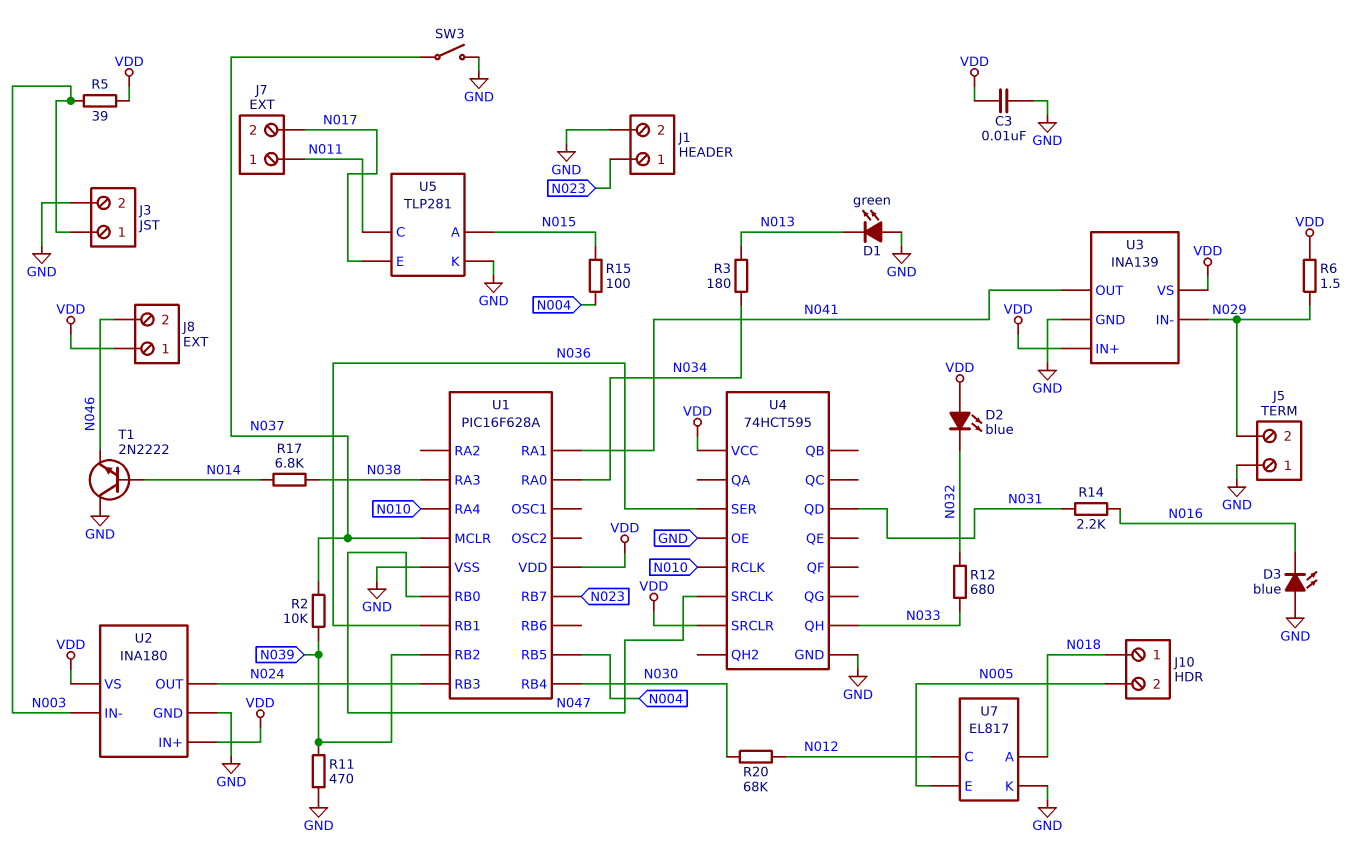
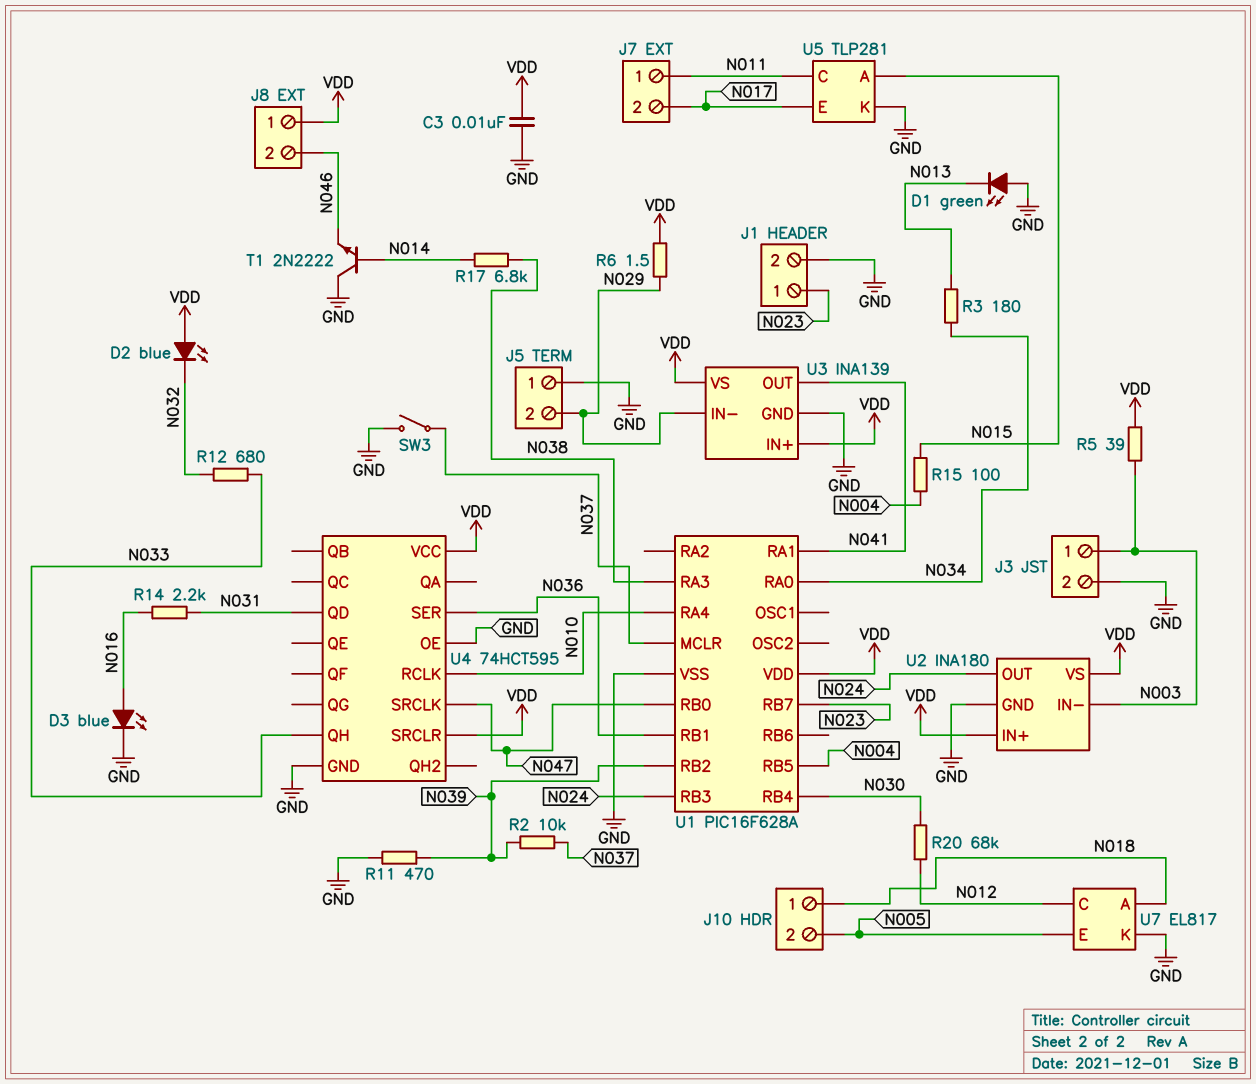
D3: LED blue (A GND, K N016) -> LED blue (A N016, K GND)

